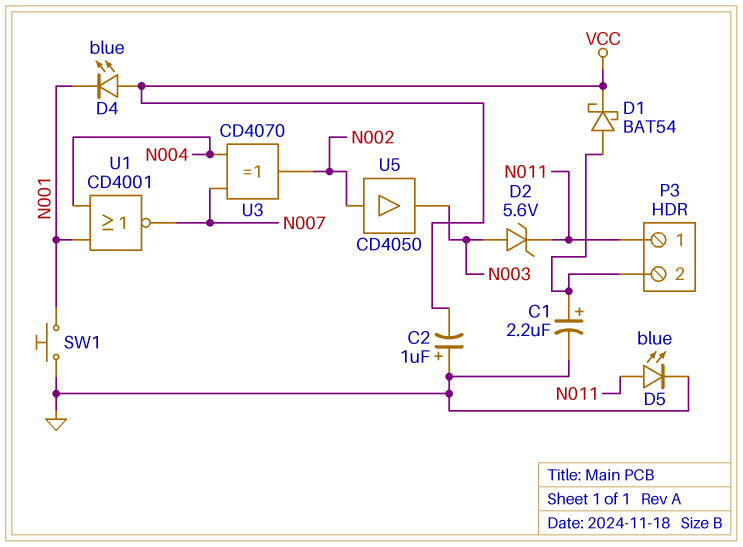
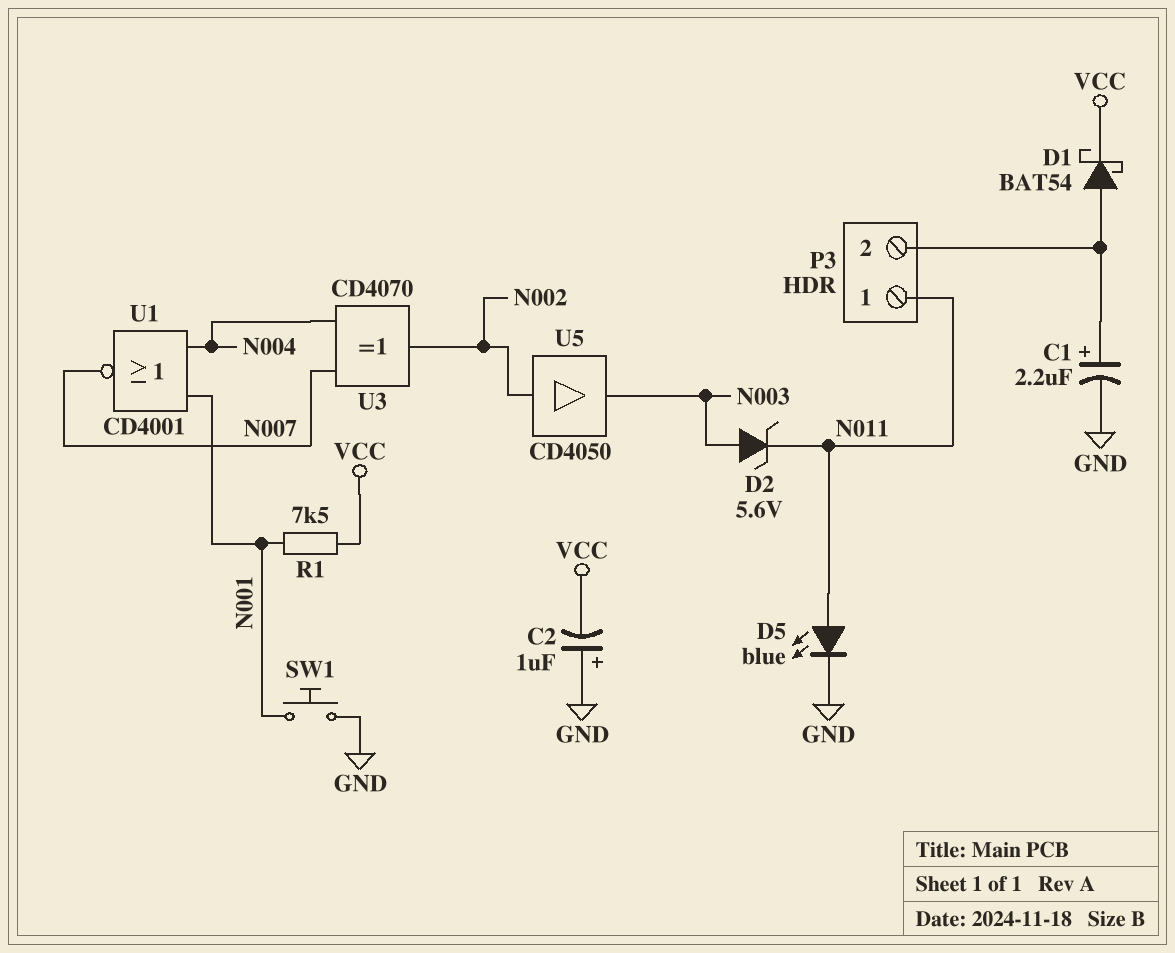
D4: LED blue (A VCC, K N001) -> none
R1: none -> 7.5k (N001, VCC)

